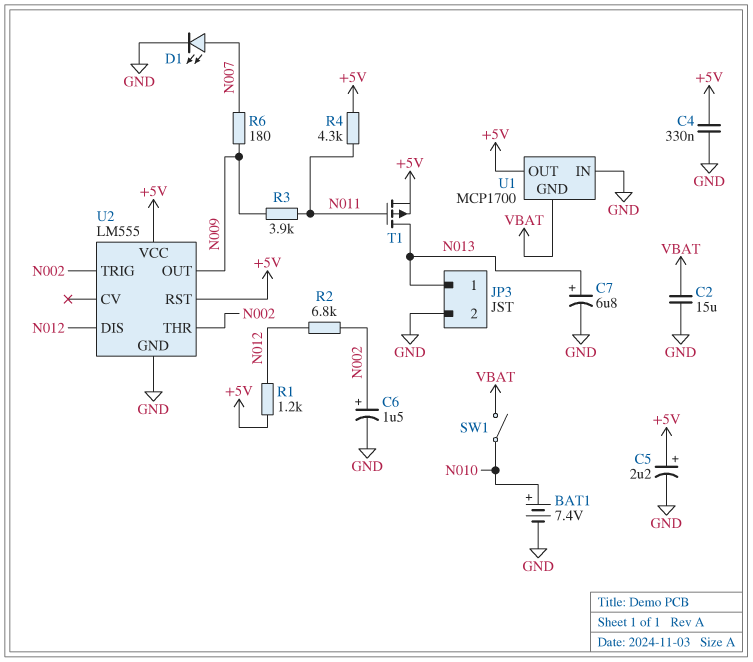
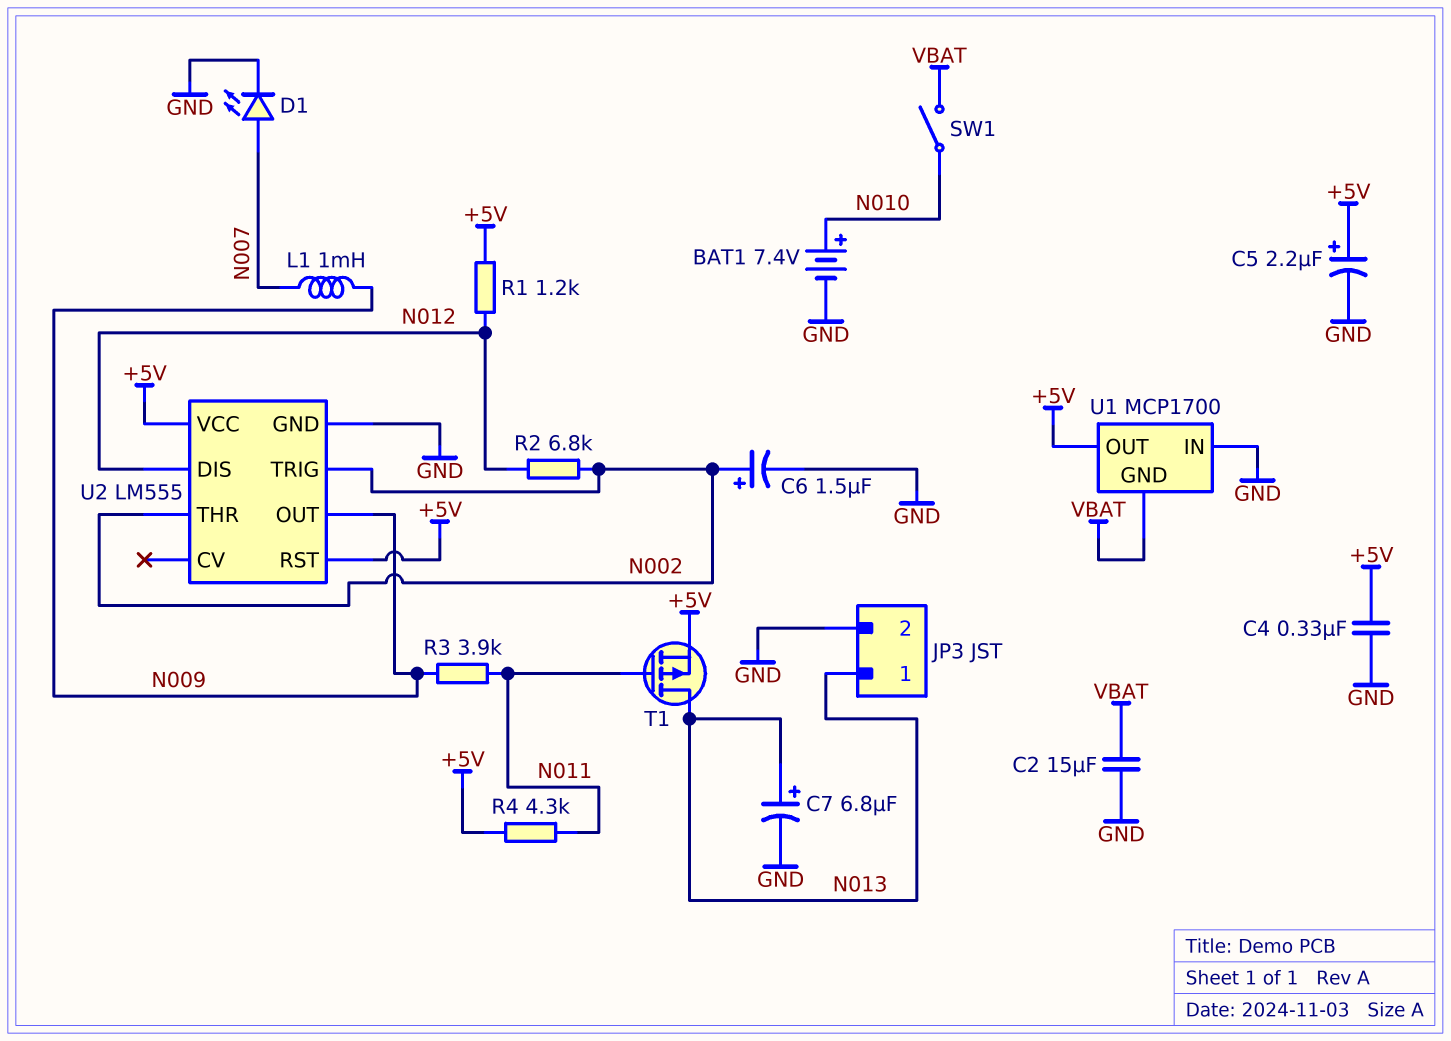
L1: none -> 1mH (N007, N009)
R6: 180 (N007, N009) -> none

